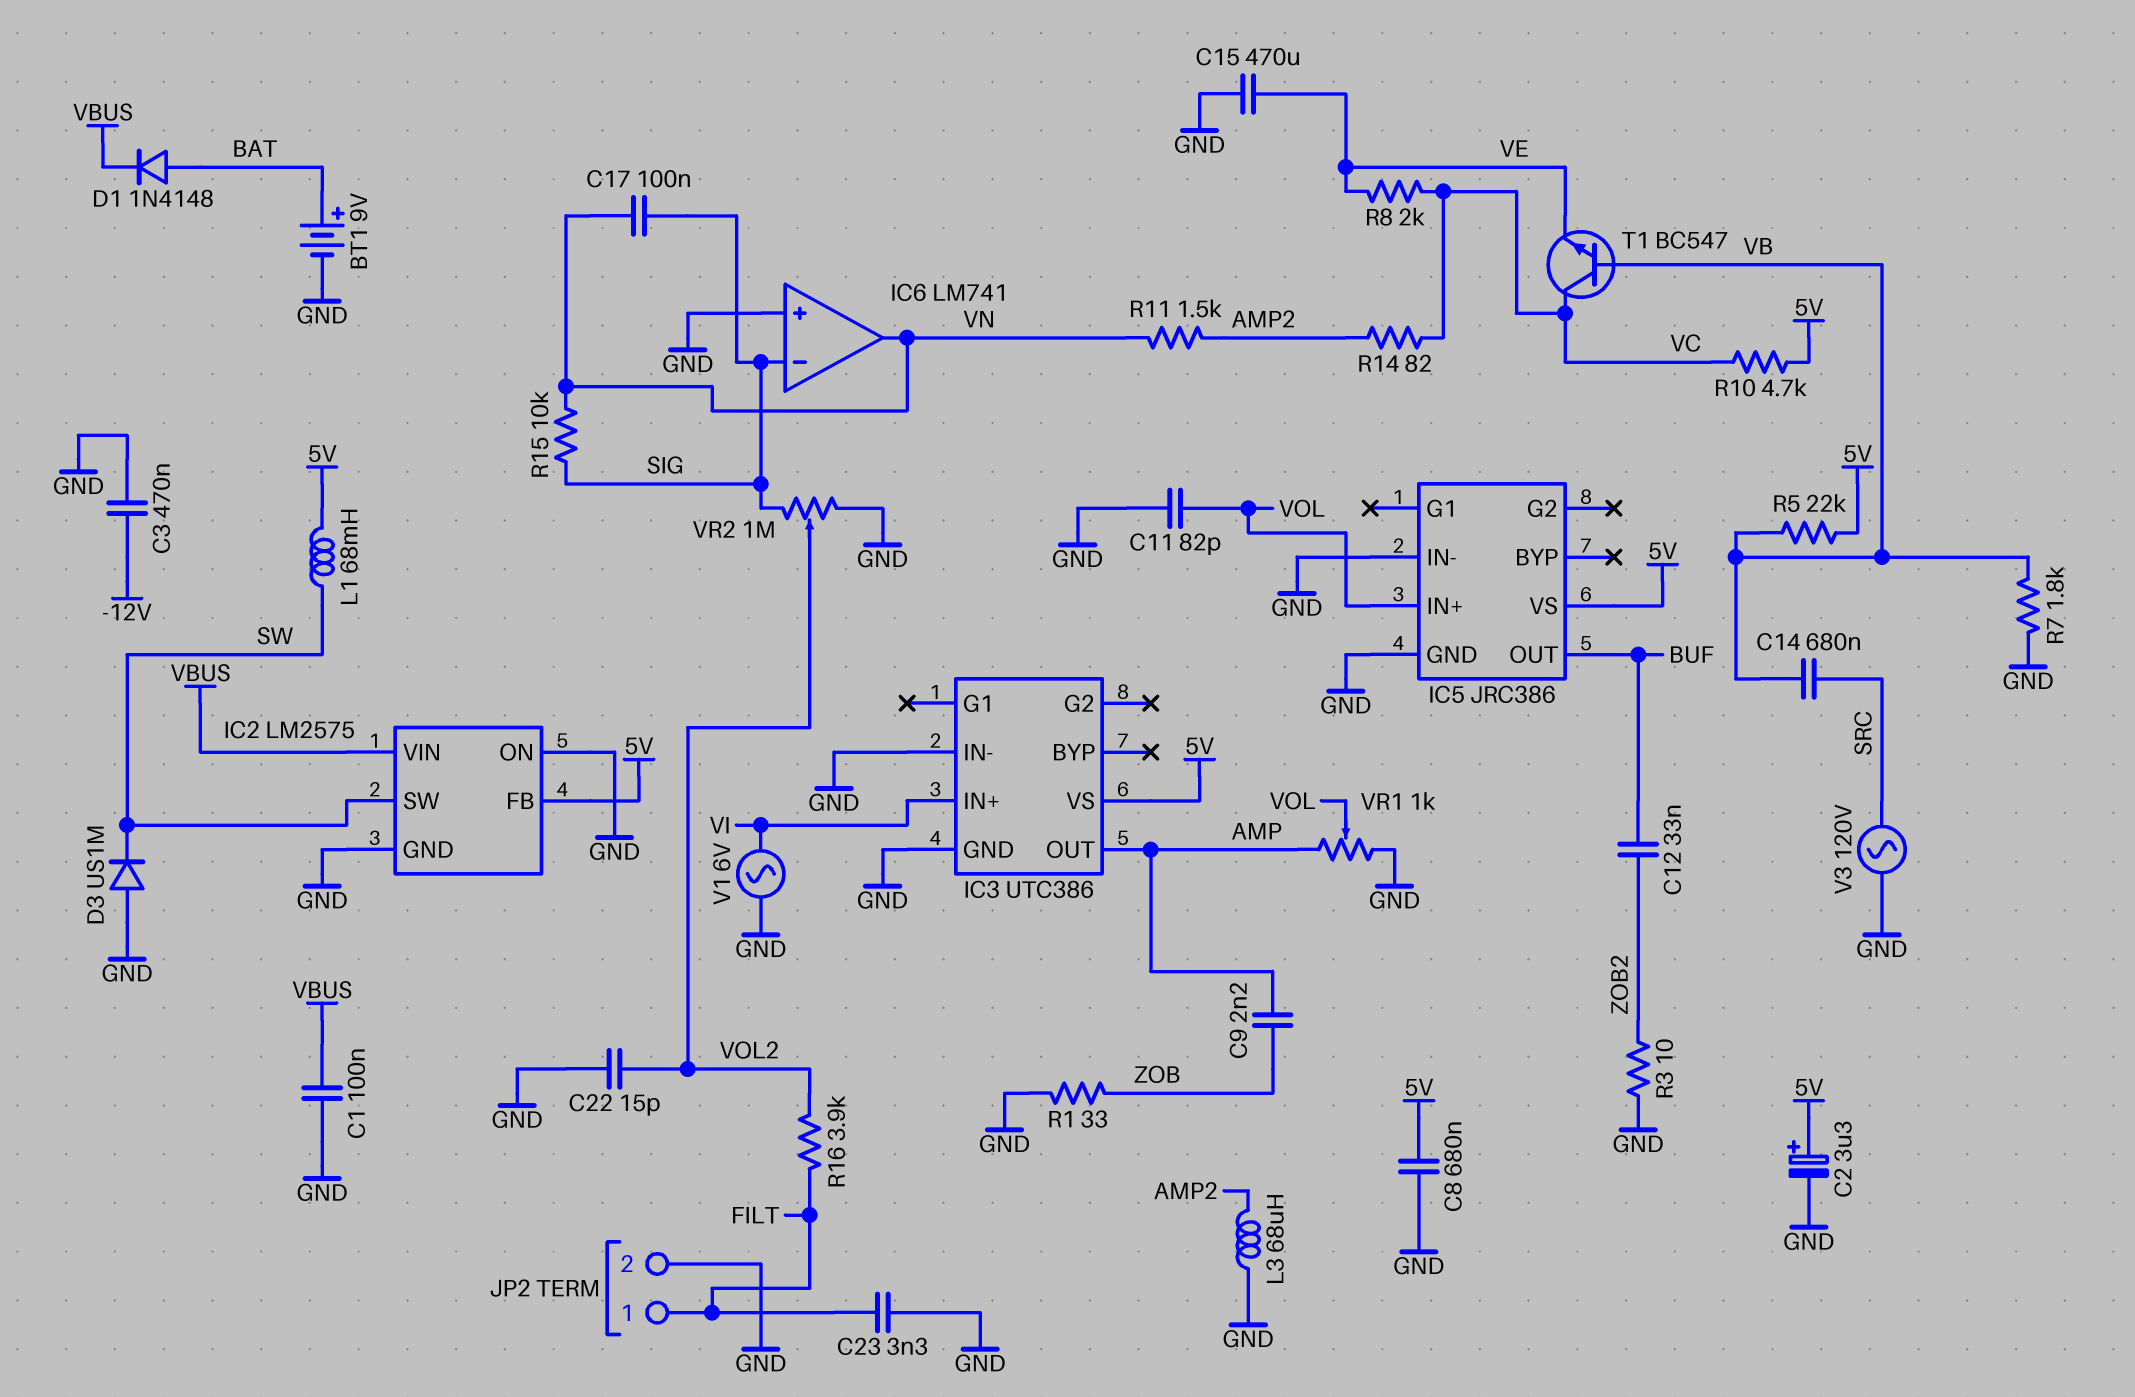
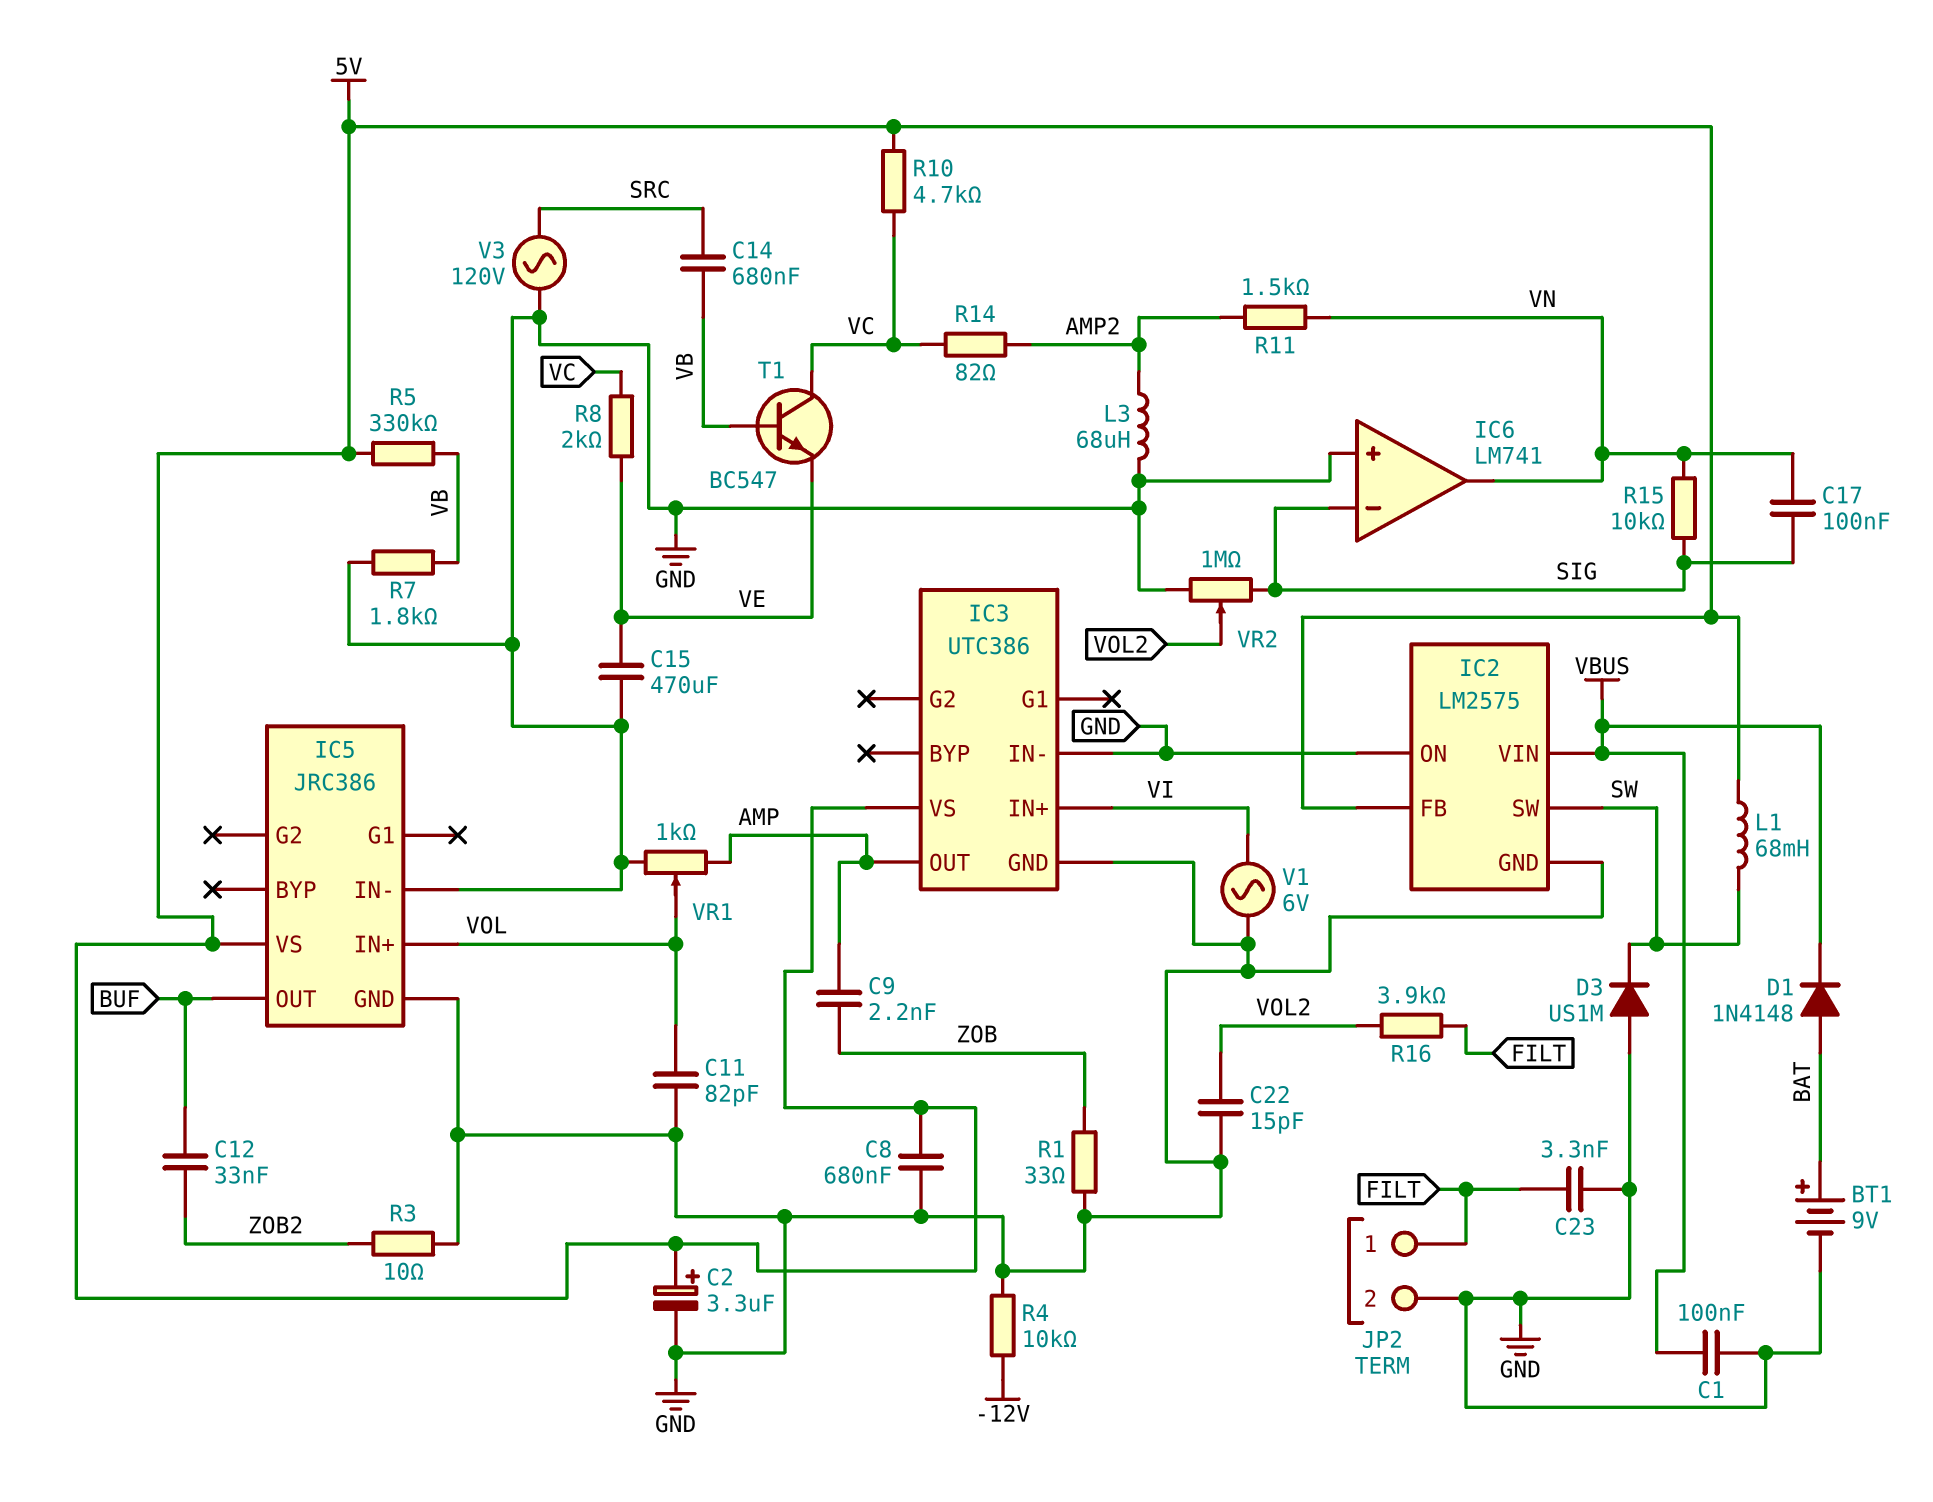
C3: 470nF (-12V, GND) -> none
R4: none -> 10k (-12V, GND)
R5: 22k (5V, VB) -> 330k (5V, VB)

